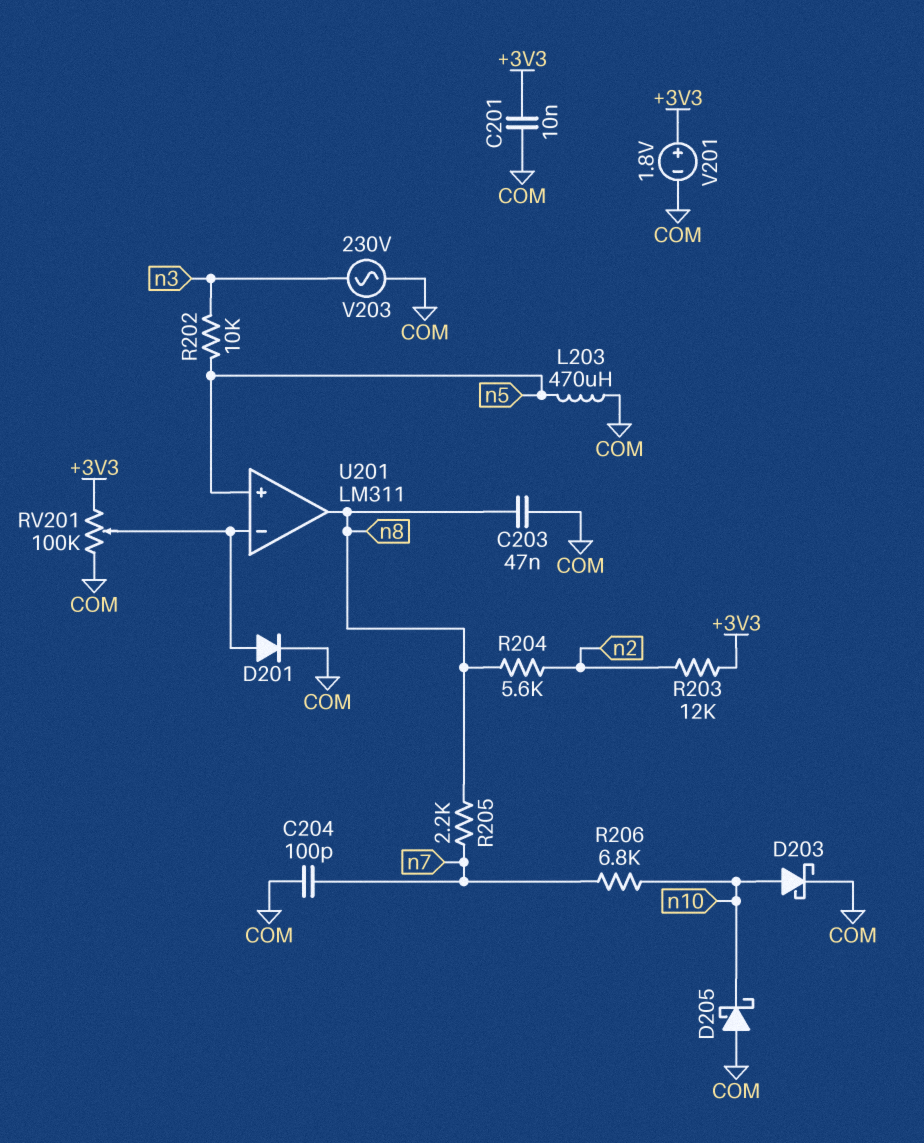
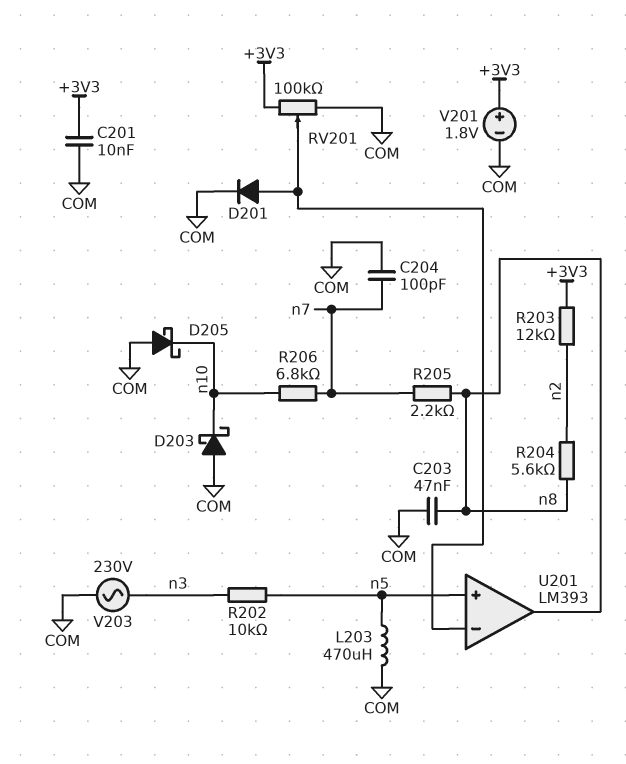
D203: schottky (A n10, K COM) -> schottky (A COM, K n10)
U201: LM311 -> LM393

